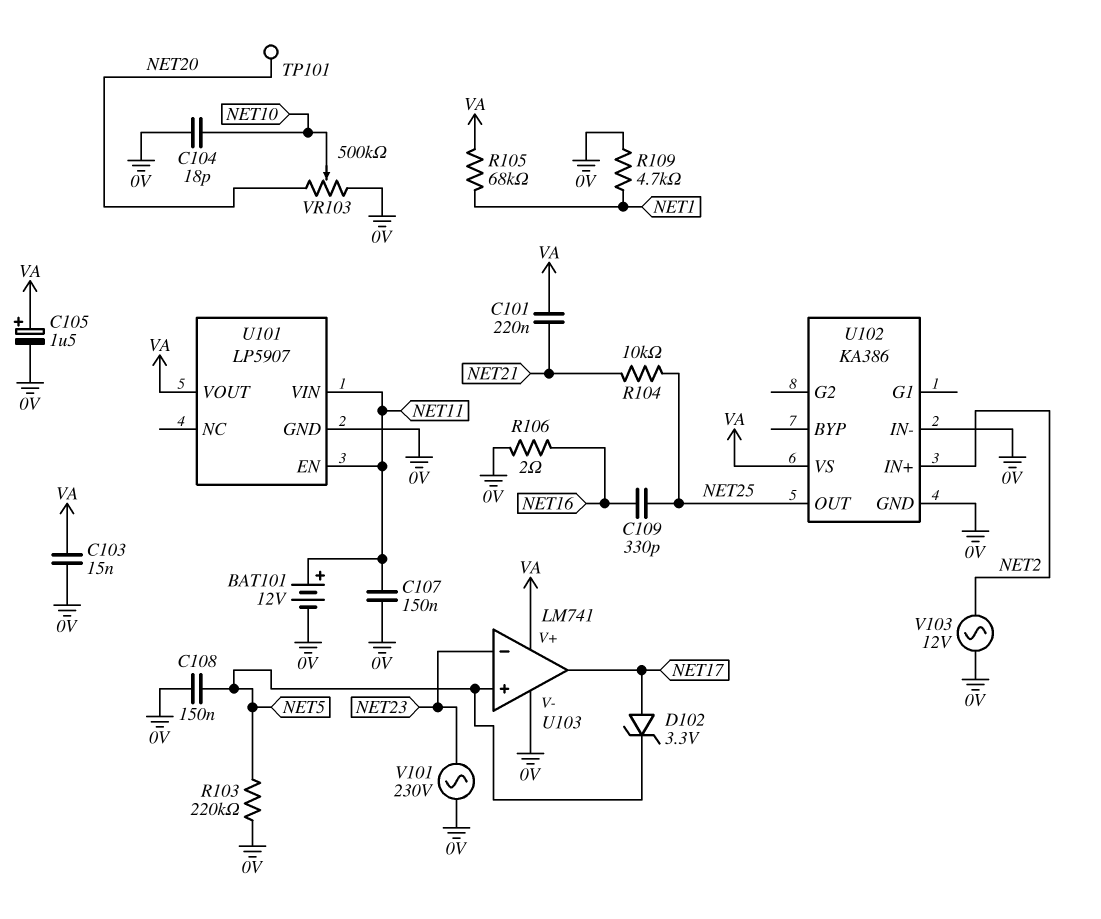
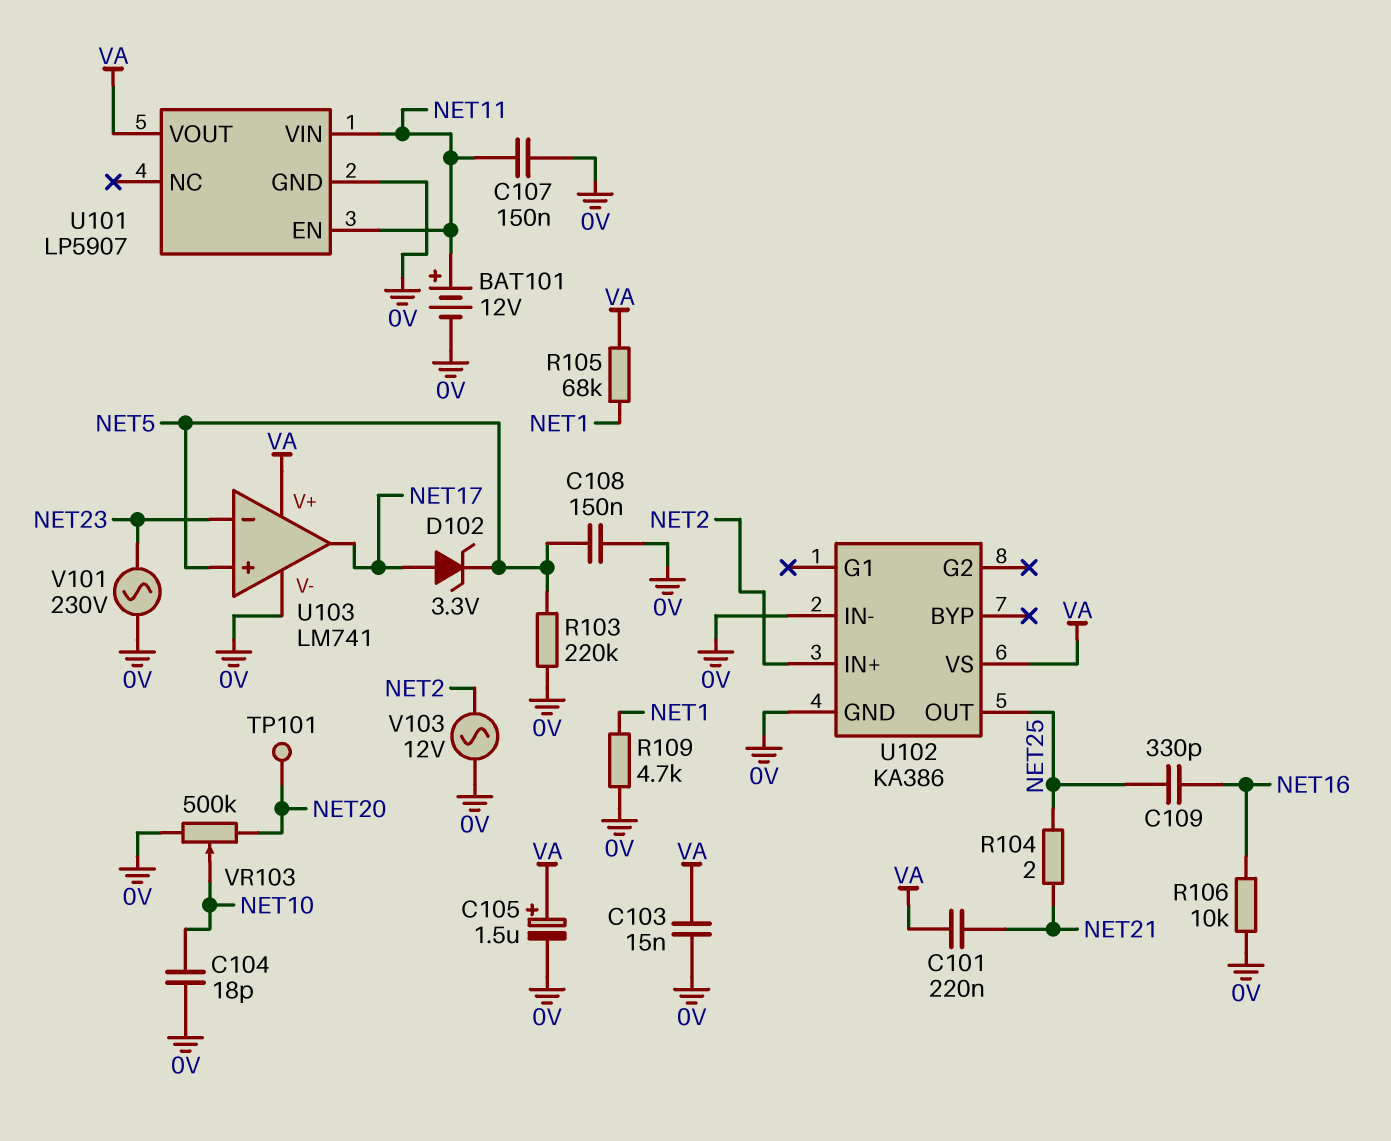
R104: 10k (NET21, NET25) -> 2 (NET21, NET25)
R106: 2 (0V, NET16) -> 10k (0V, NET16)

